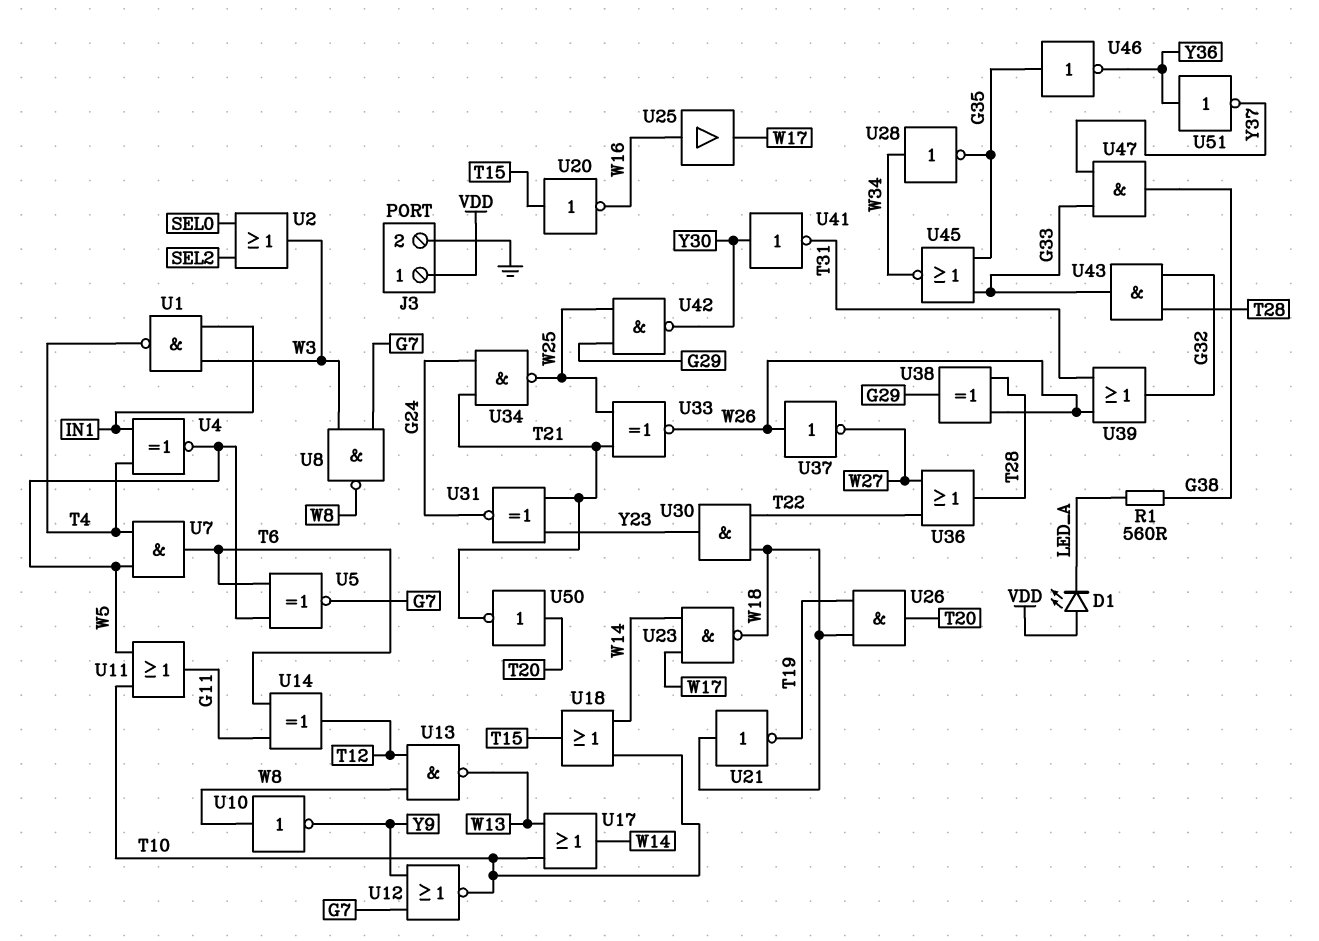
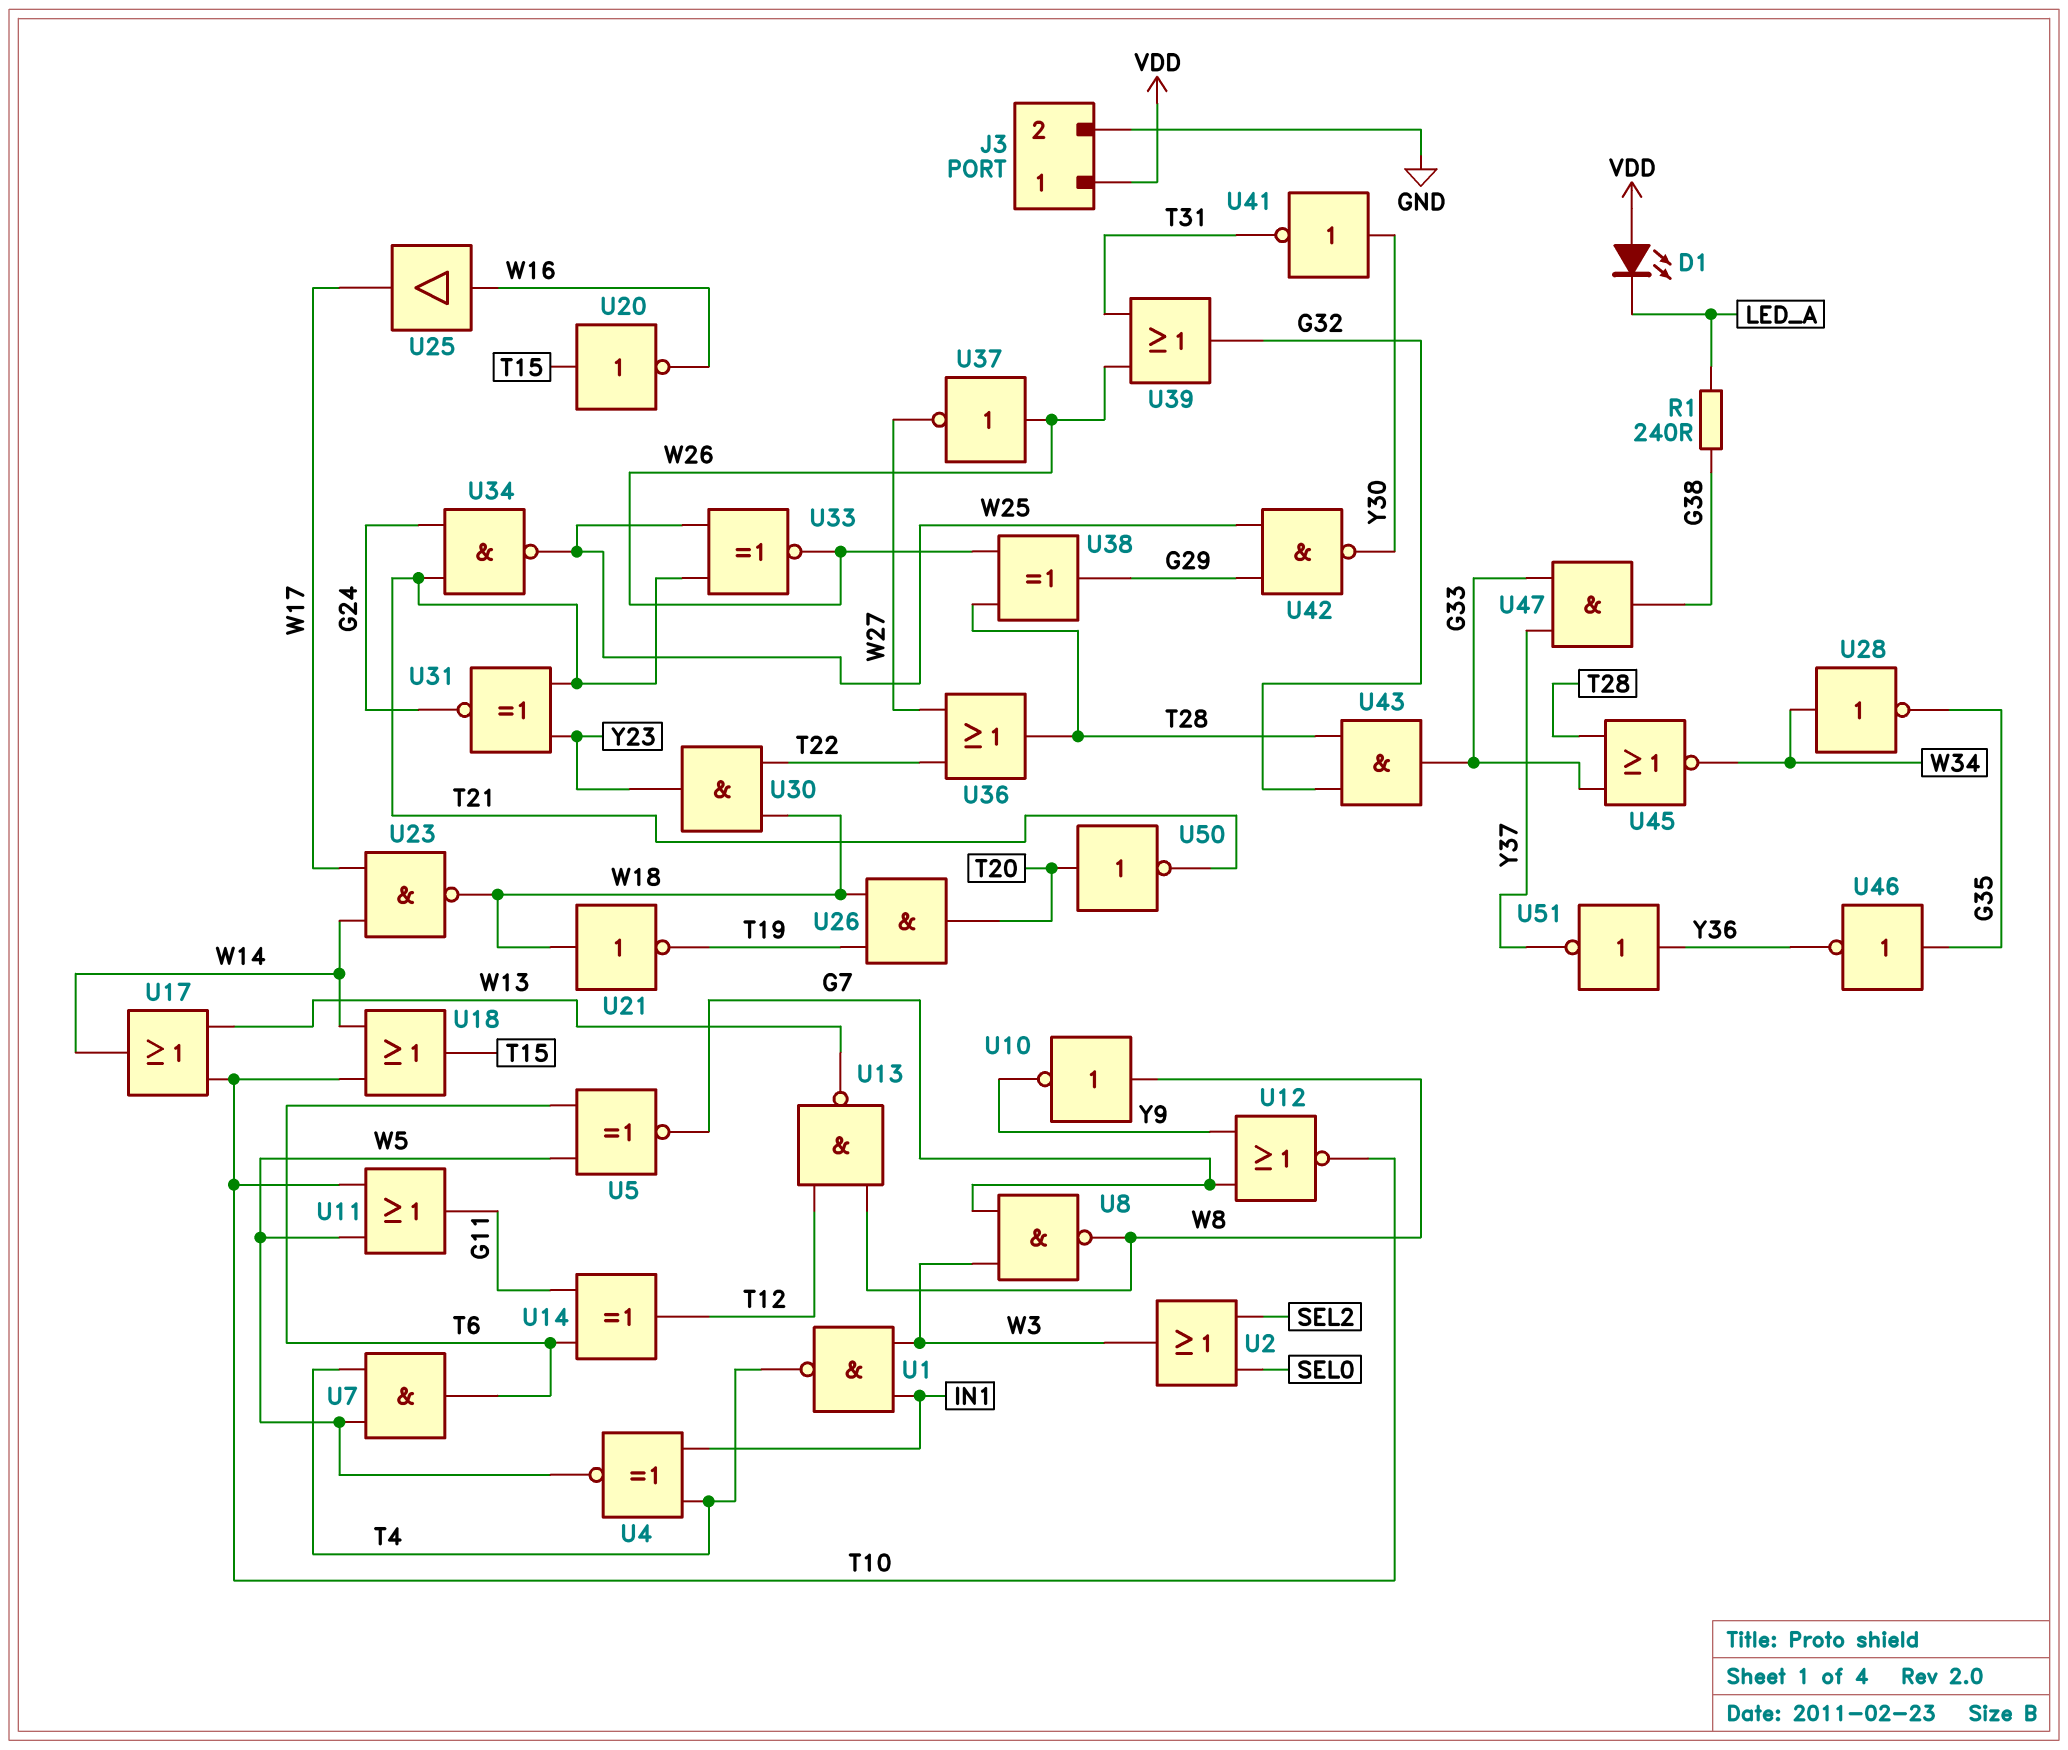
R1: 560 (G38, LED_A) -> 240 (G38, LED_A)
U45: NOR (in G33, in G35, out W34) -> NOR (in G33, in T28, out W34)

